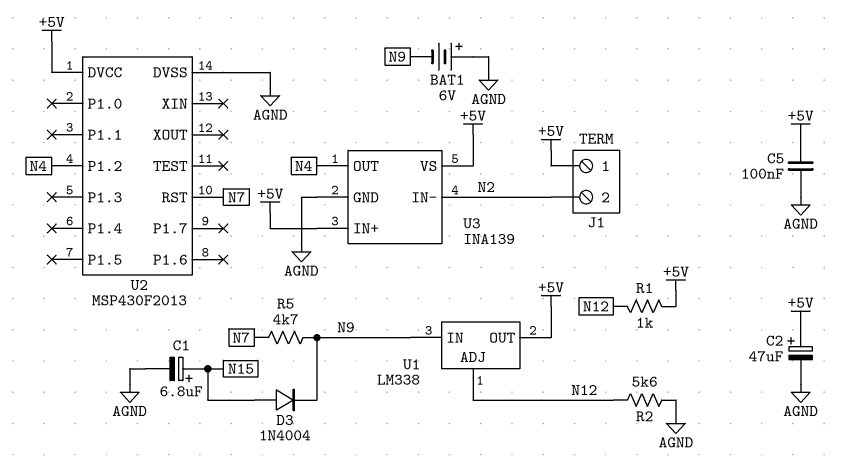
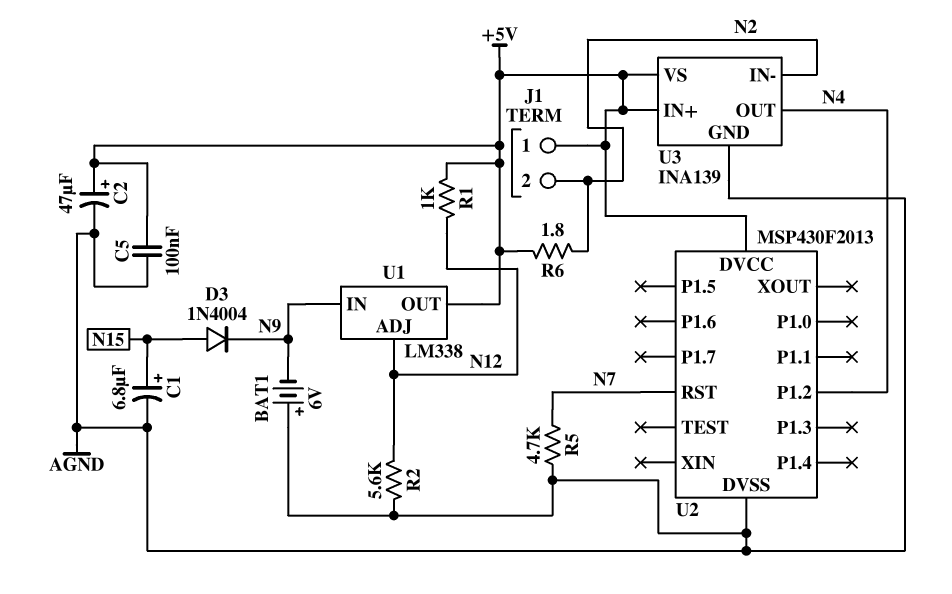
R5: 4.7k (N7, N9) -> 4.7k (AGND, N7)
R6: none -> 1.8 (+5V, N2)

